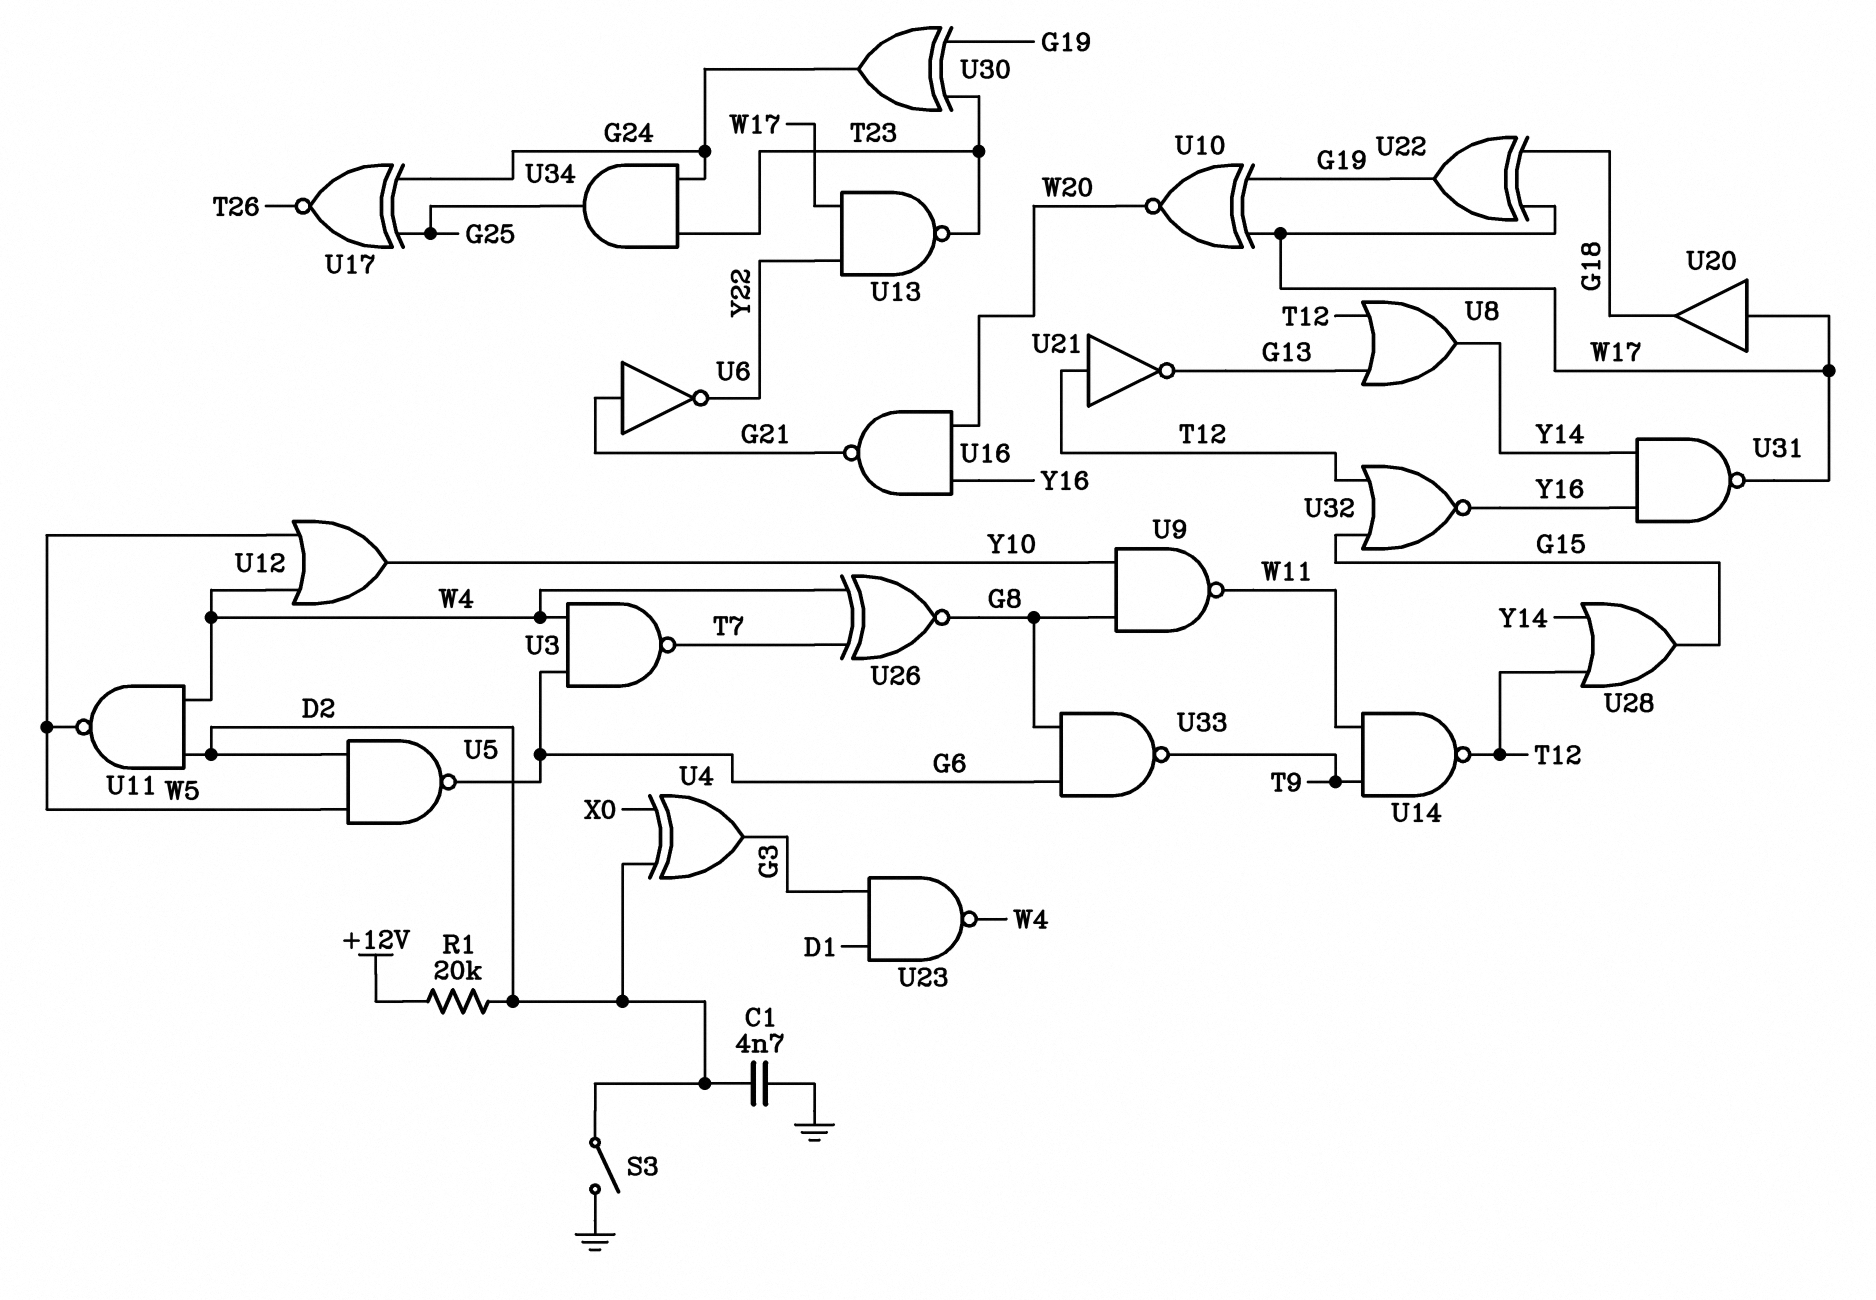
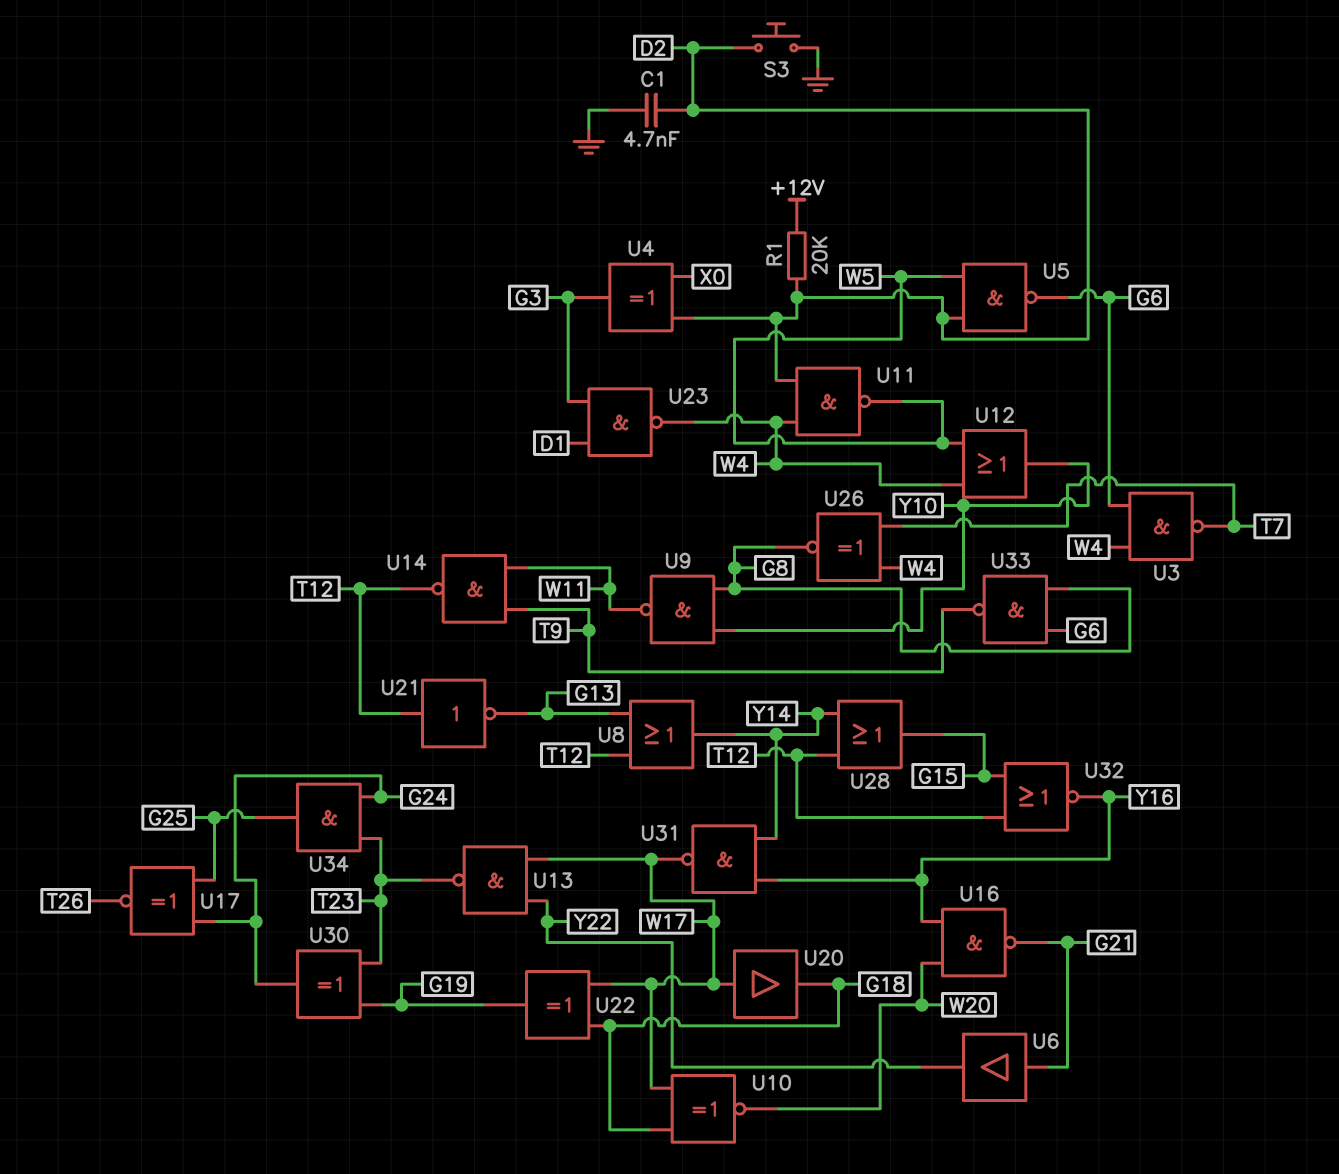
S3: switch (D2, GND) -> button (D2, GND)
U6: NOT (in G21, out Y22) -> buffer (in G21, out Y22)
U10: XNOR (in G19, in W17, out W20) -> XNOR (in G18, in W17, out W20)

